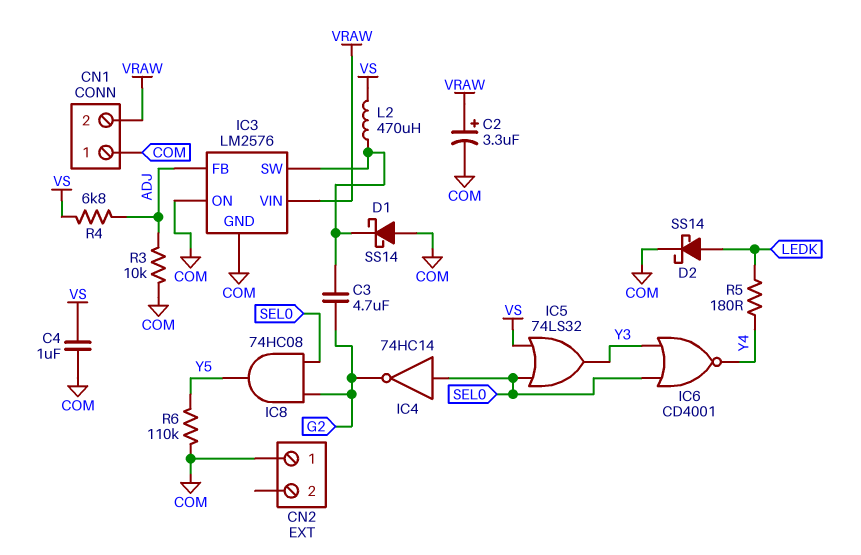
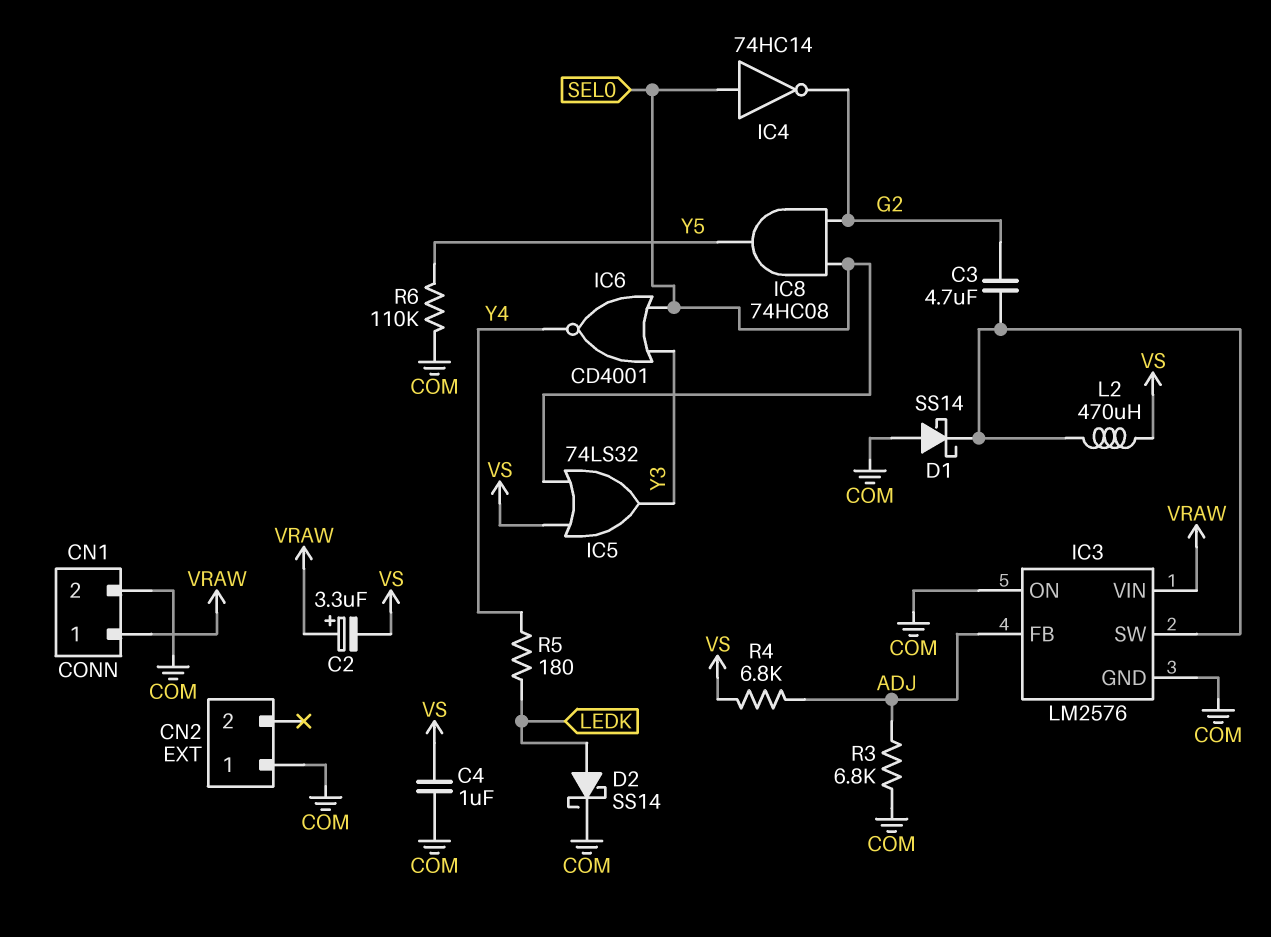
C2: 3.3uF (plus VRAW, minus COM) -> 3.3uF (plus VRAW, minus VS)
CN1 pin 1: COM -> VRAW
CN1 pin 2: VRAW -> COM
R3: 10k (ADJ, COM) -> 6.8k (ADJ, COM)

